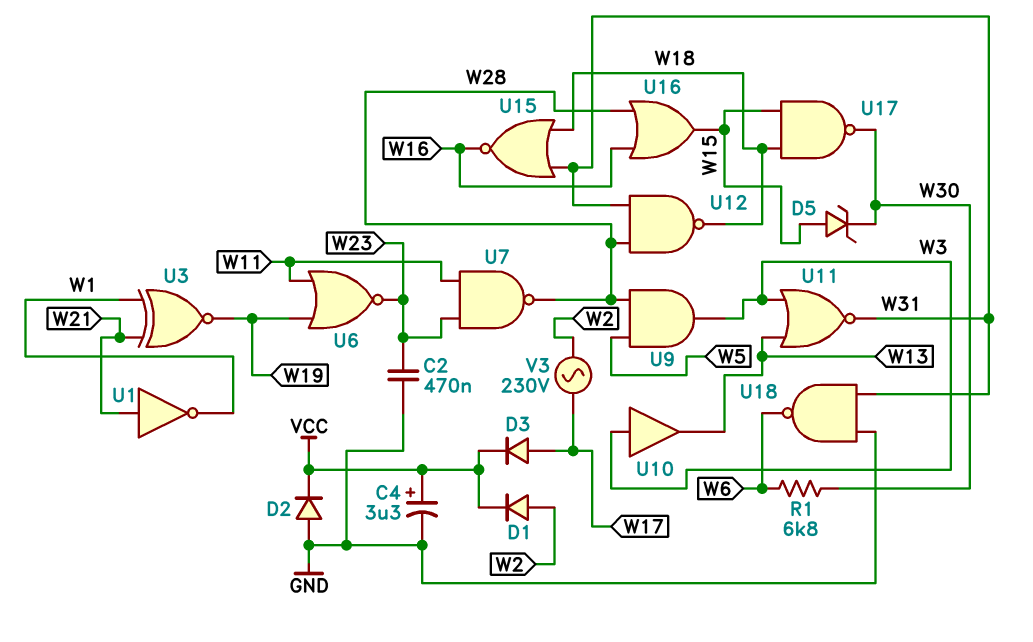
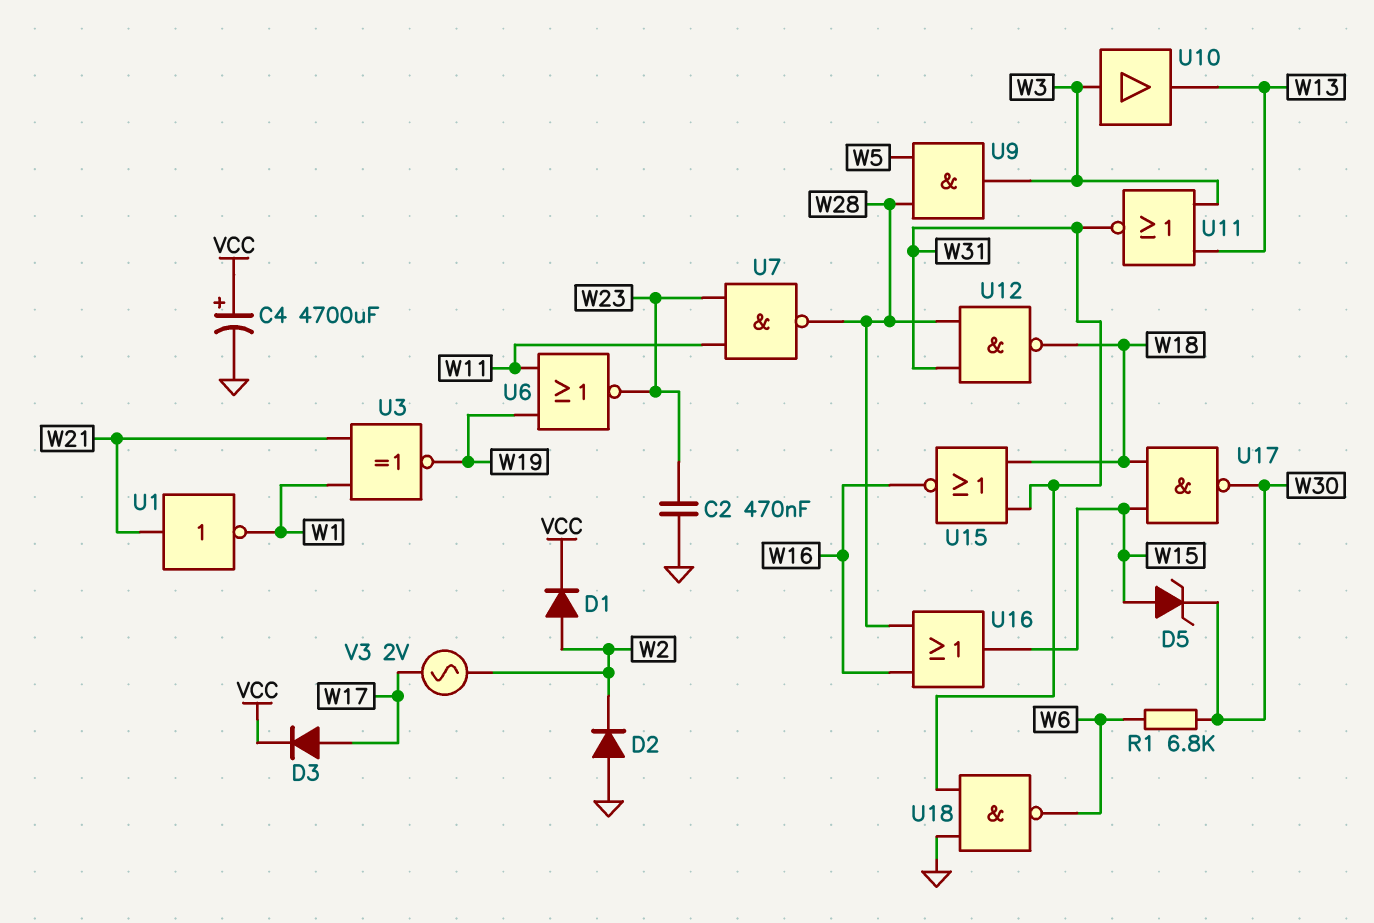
C4: 3.3uF (plus VCC, minus GND) -> 4700uF (plus VCC, minus GND)
D2: diode (A GND, K VCC) -> diode (A GND, K W2)
V3: AC 230V (W2, W17) -> AC 2V (W2, W17)

